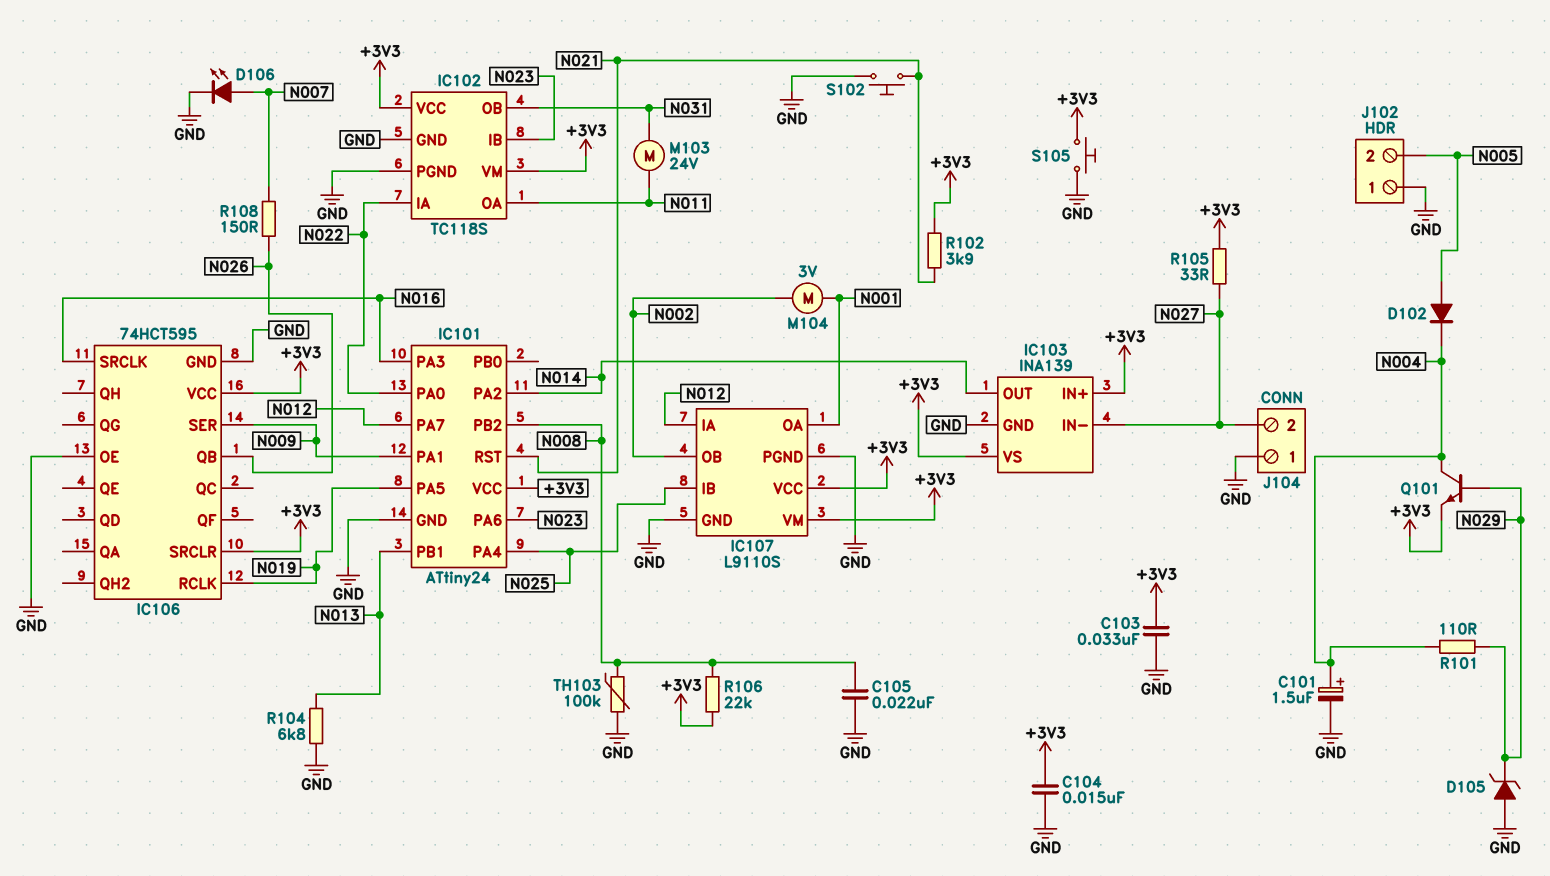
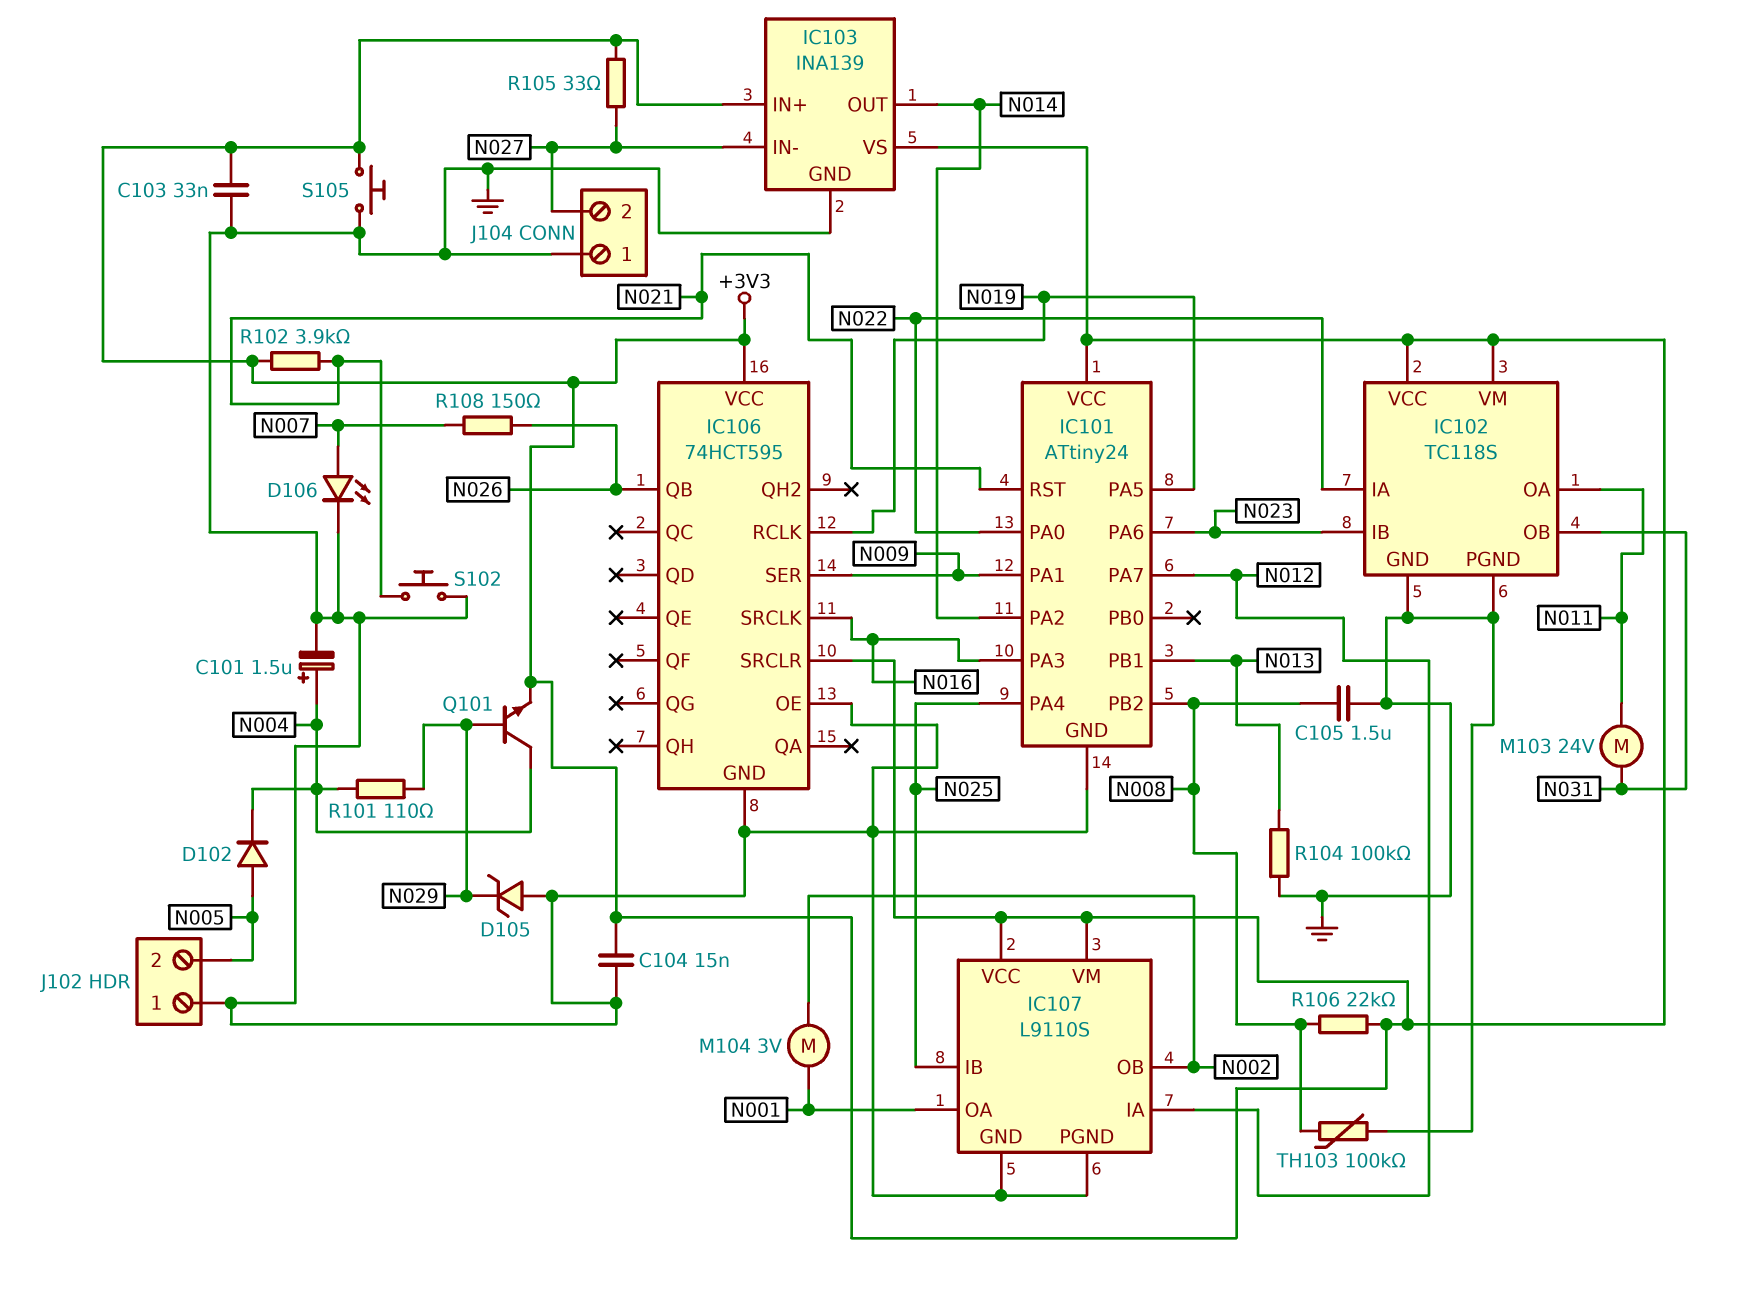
C105: 22nF (GND, N008) -> 1.5uF (GND, N008)
R104: 6.8k (GND, N013) -> 100k (GND, N013)

